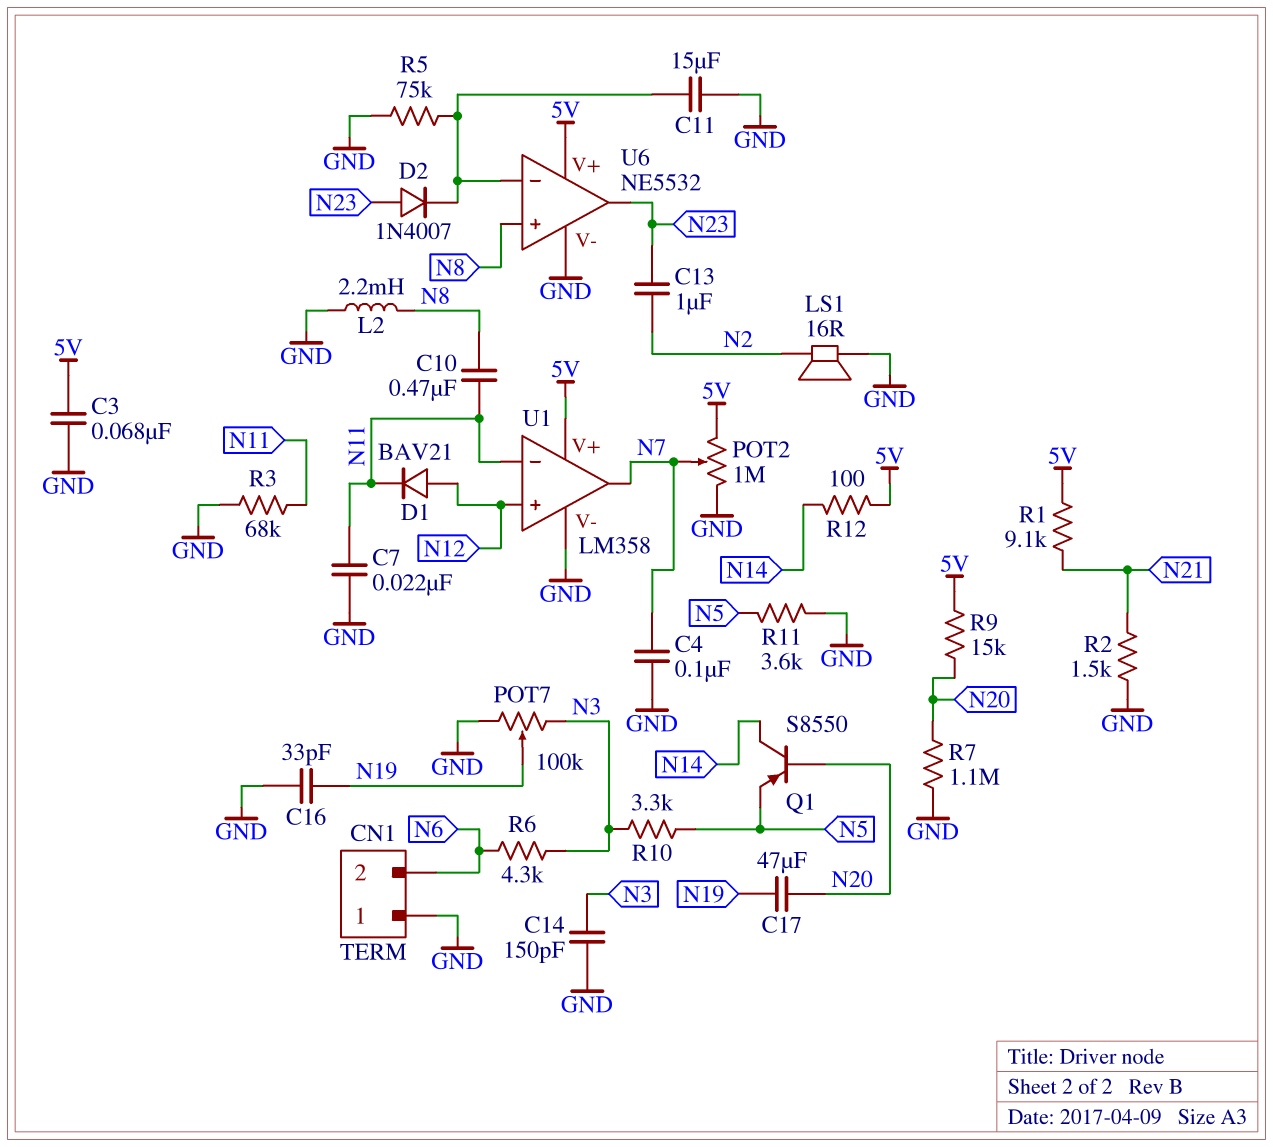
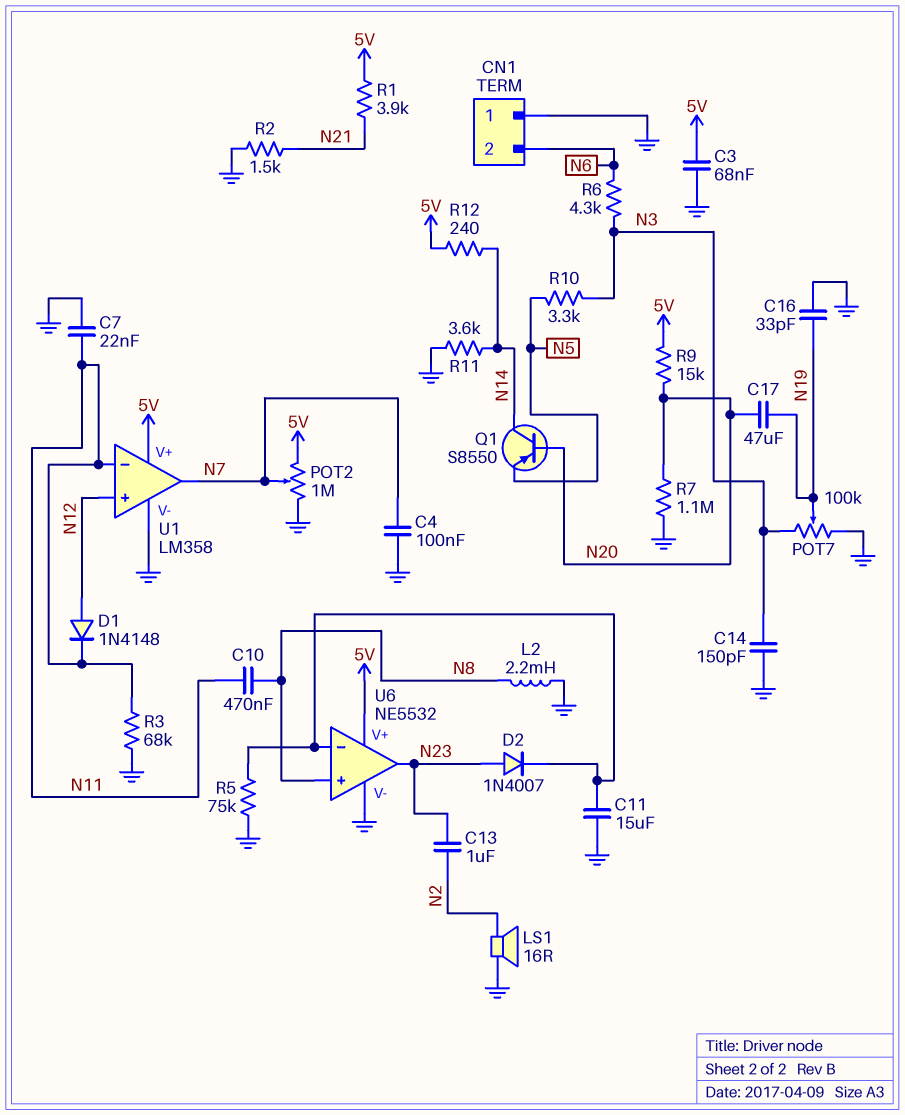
D1: diode BAV21 (A N12, K N11) -> diode 1N4148 (A N12, K N11)
R1: 9.1k (5V, N21) -> 3.9k (5V, N21)
R11: 3.6k (GND, N5) -> 3.6k (GND, N14)
R12: 100 (5V, N14) -> 240 (5V, N14)

